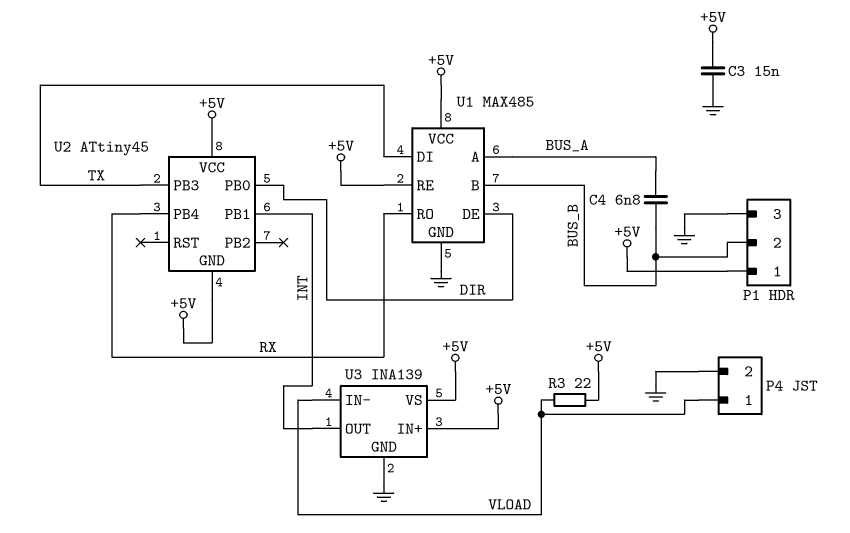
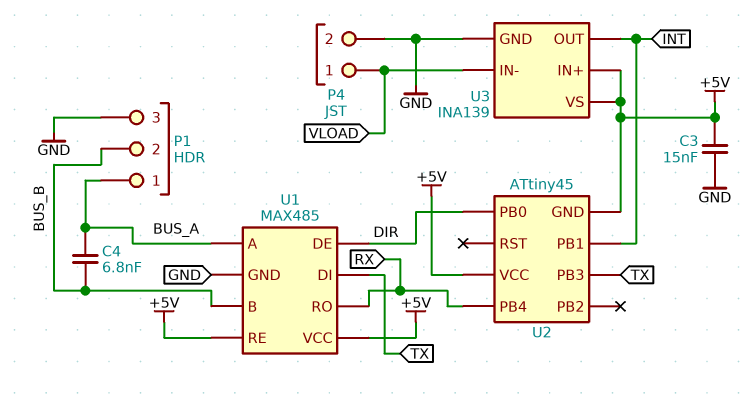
P1 pin 1: +5V -> BUS_A
R3: 22 (+5V, VLOAD) -> none

